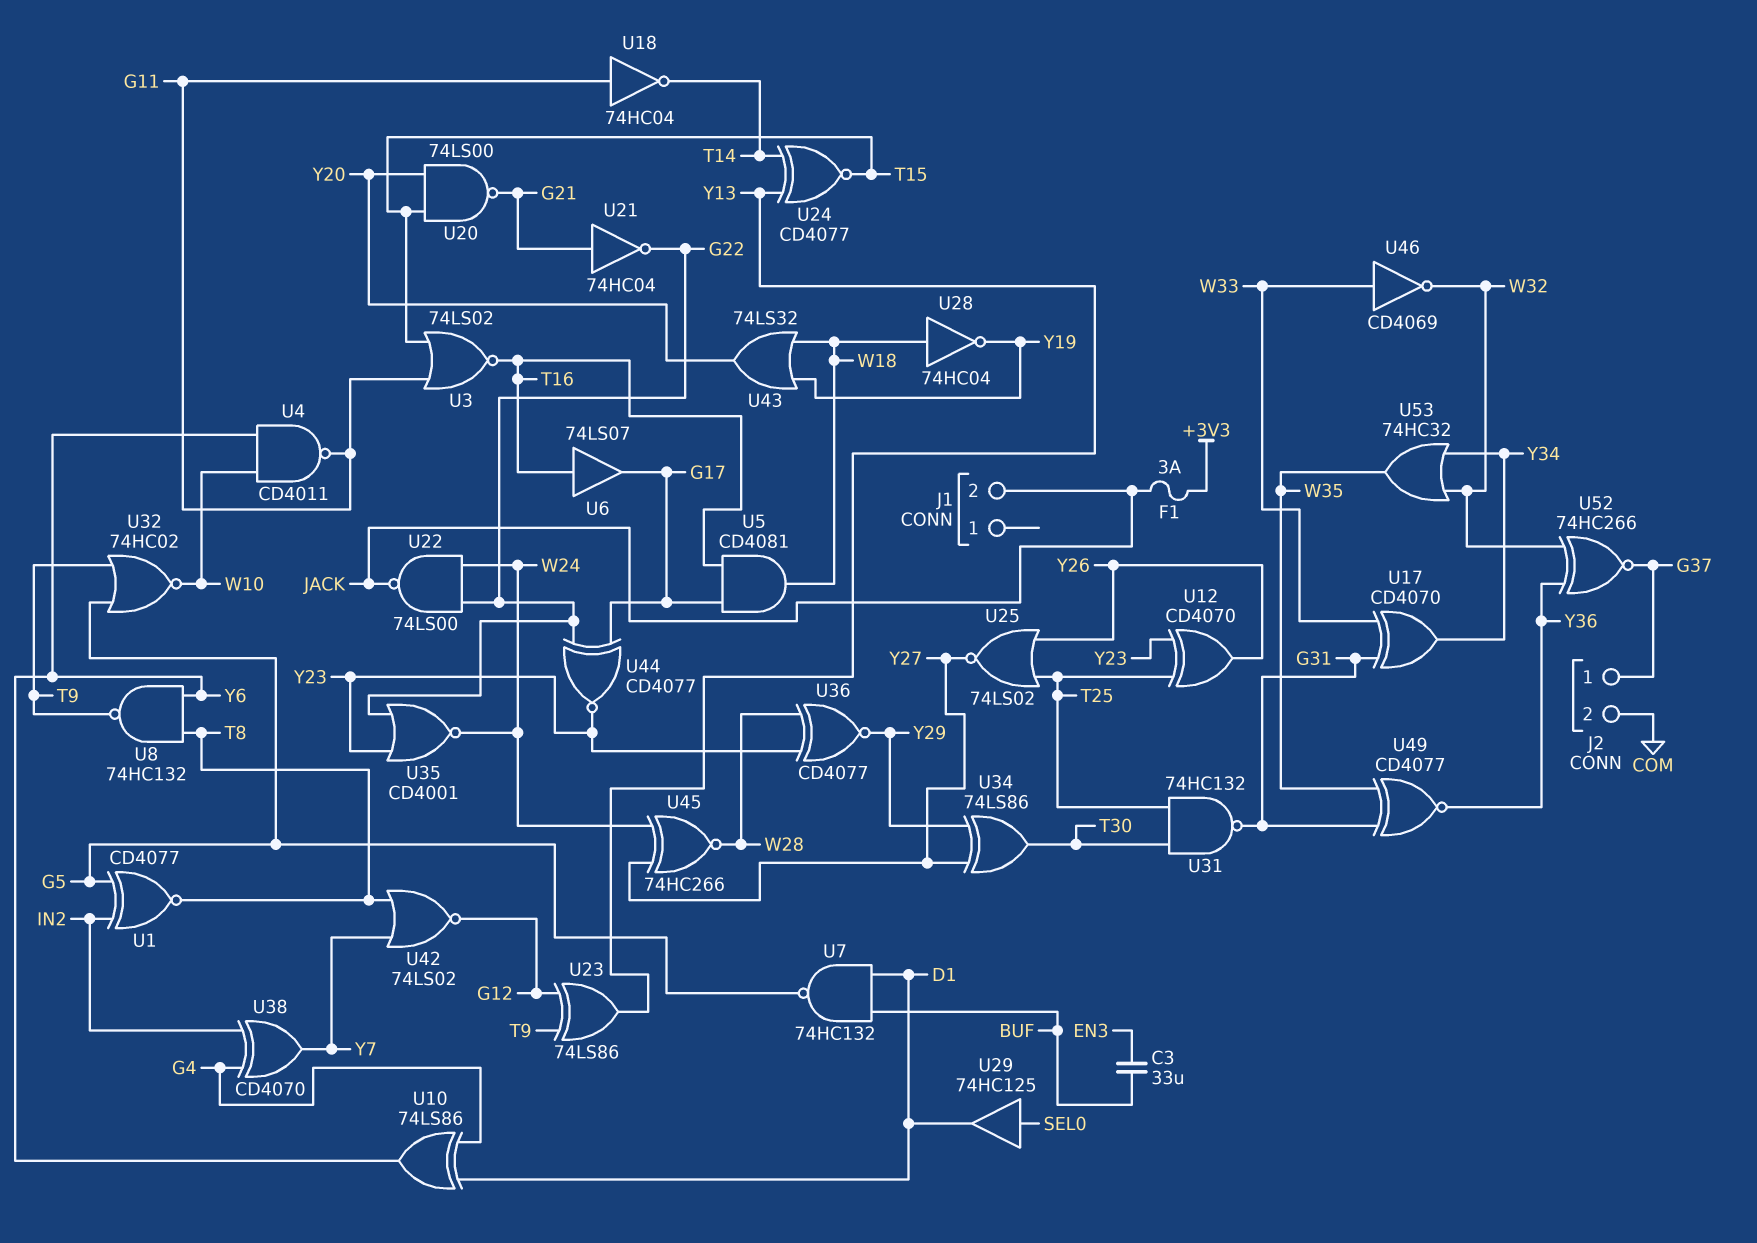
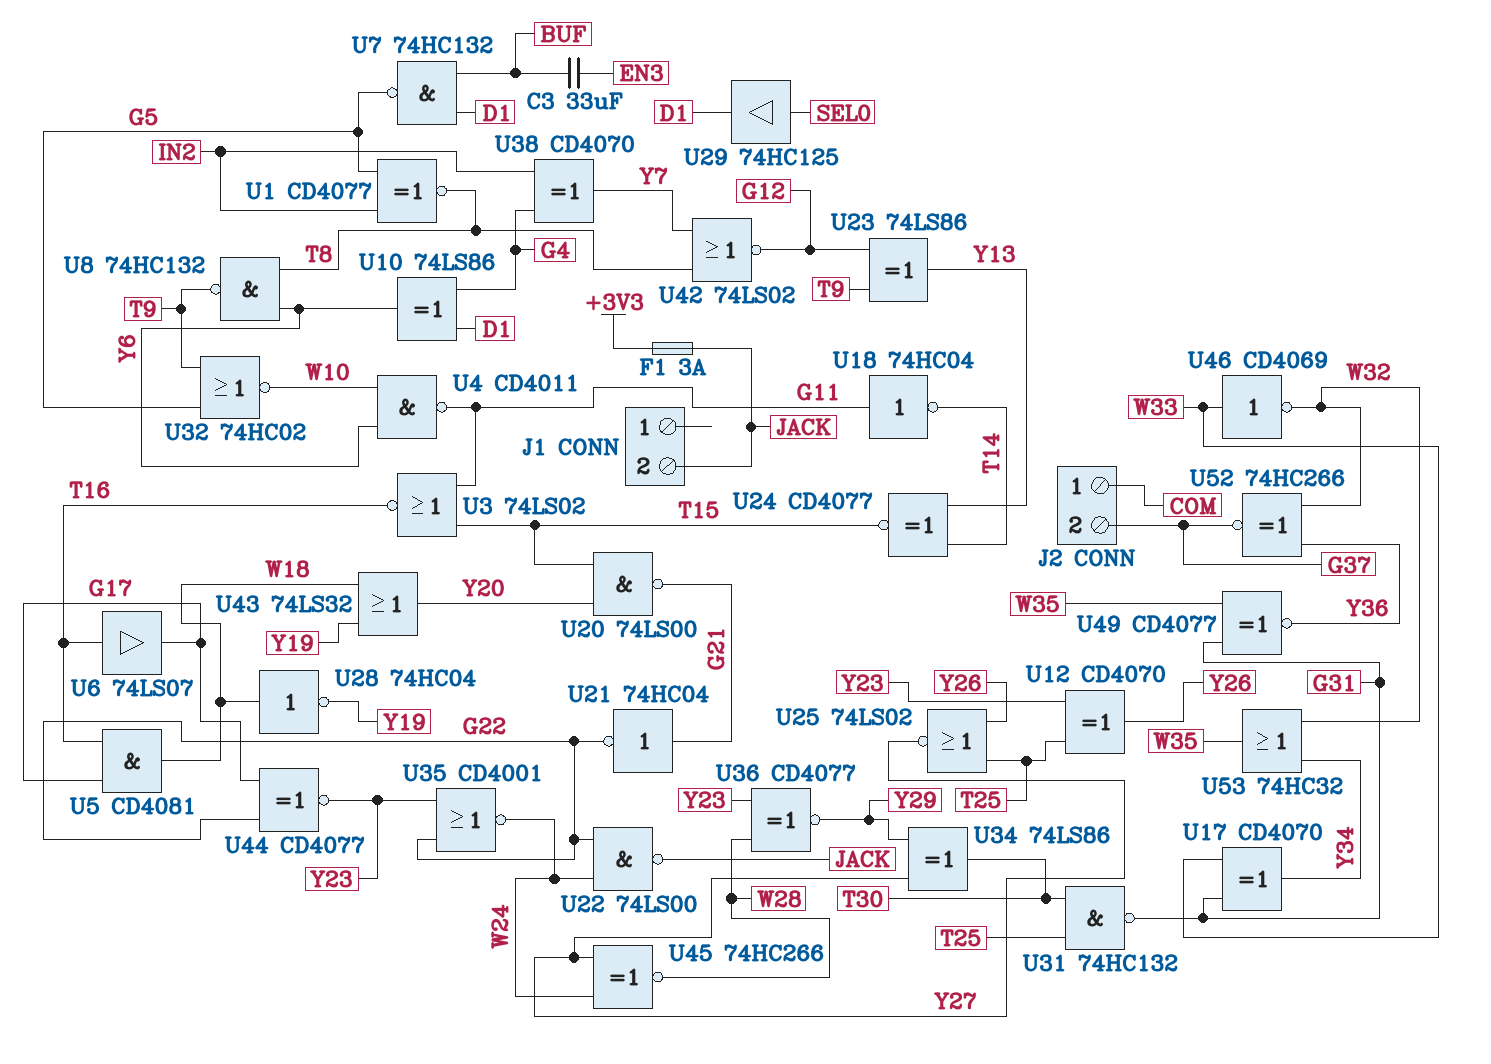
J2 pin 1: G37 -> COM
J2 pin 2: COM -> G37

